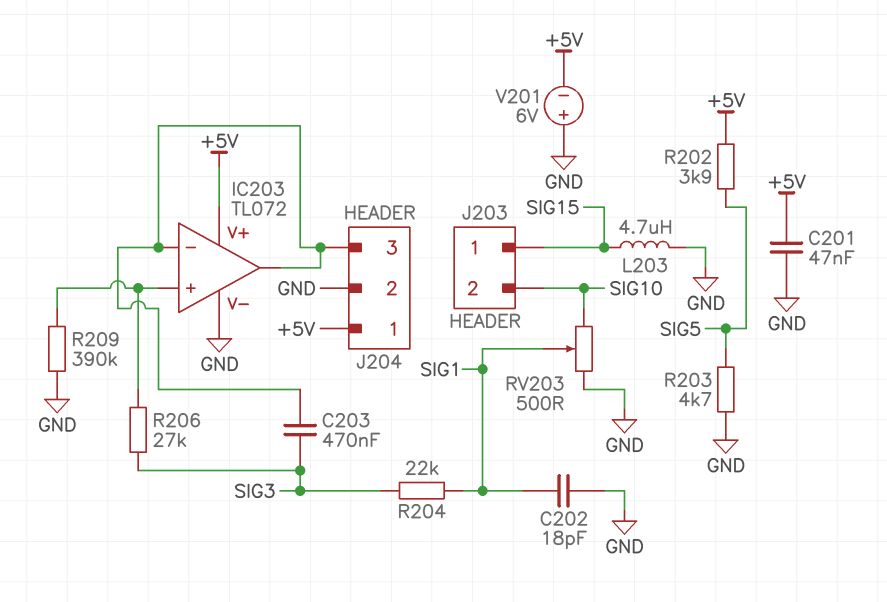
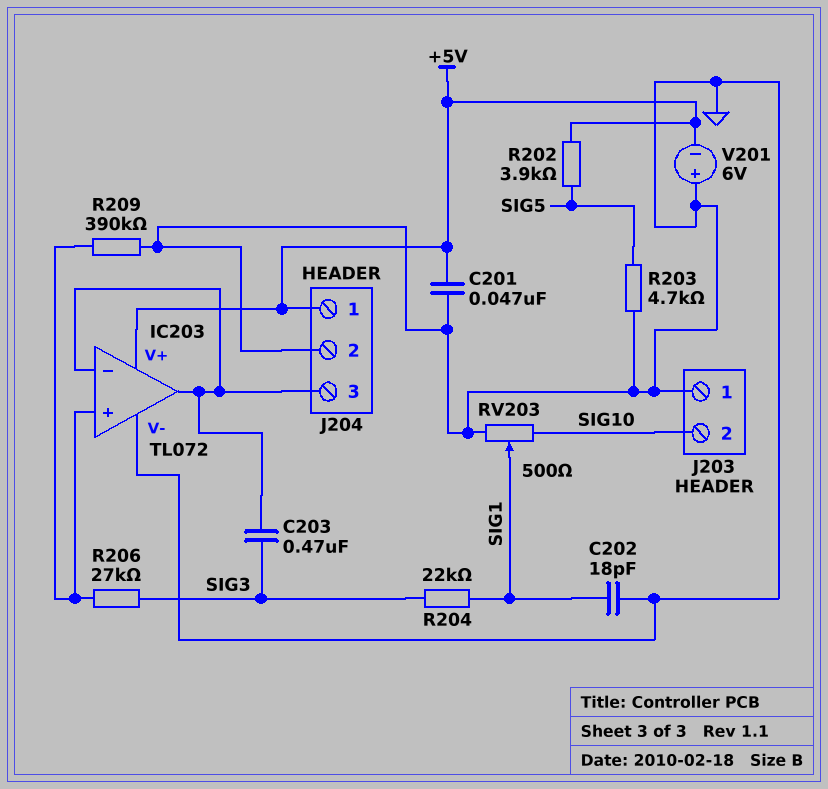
J203 pin 1: SIG15 -> GND
L203: 4.7uH (GND, SIG15) -> none

